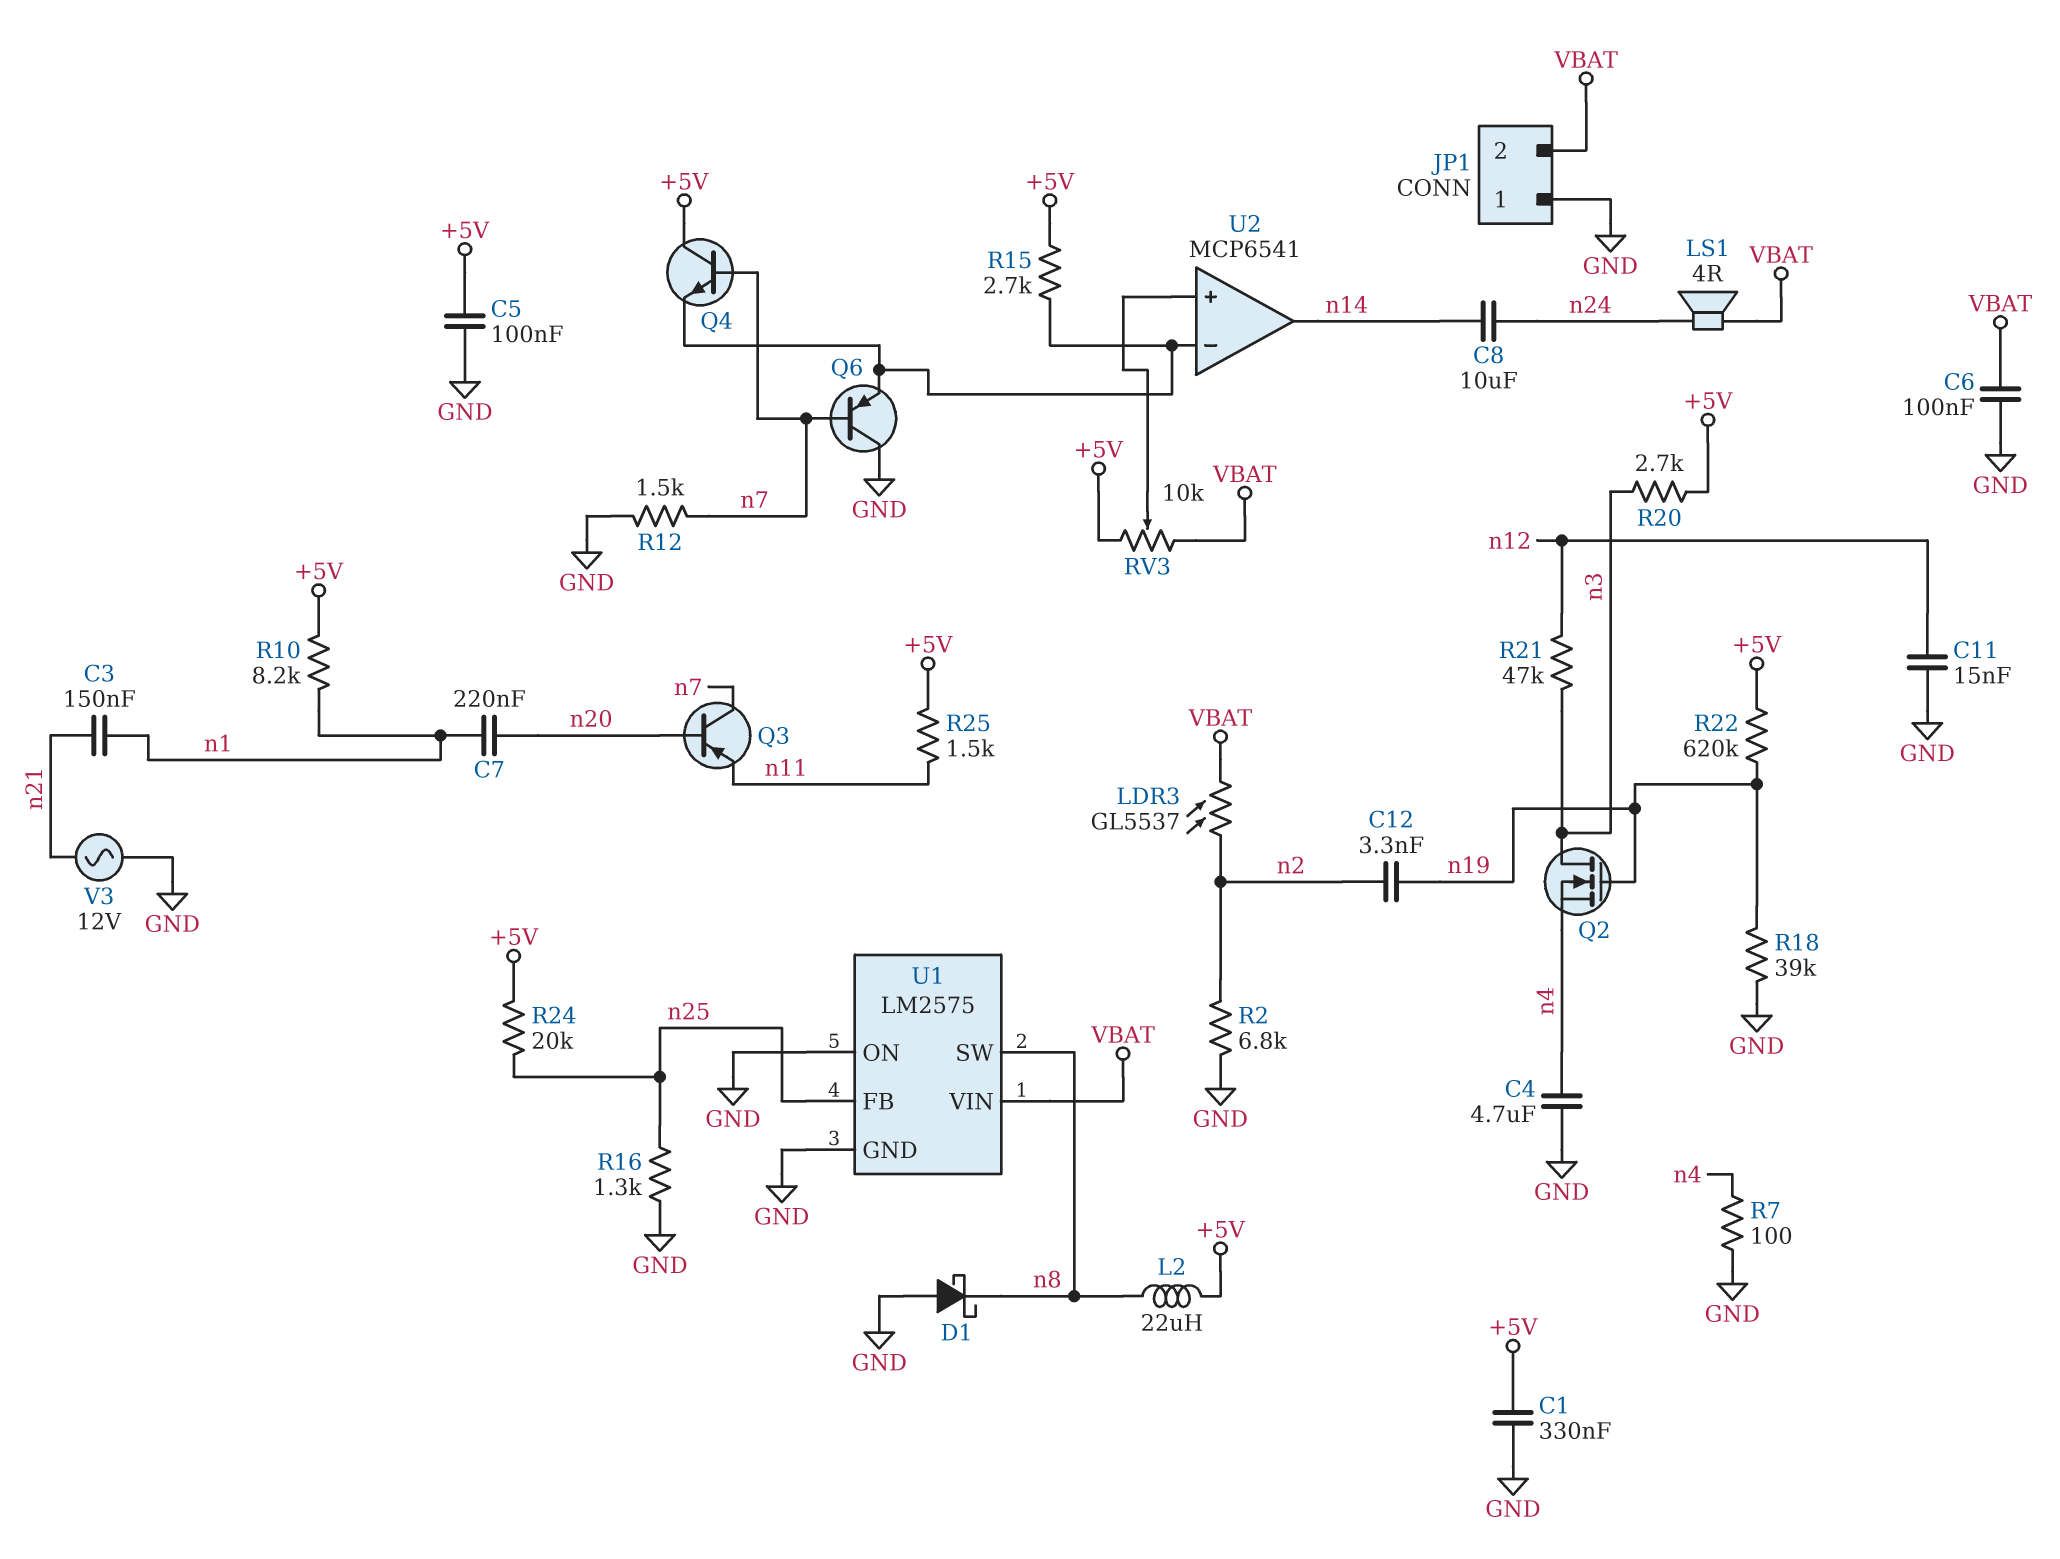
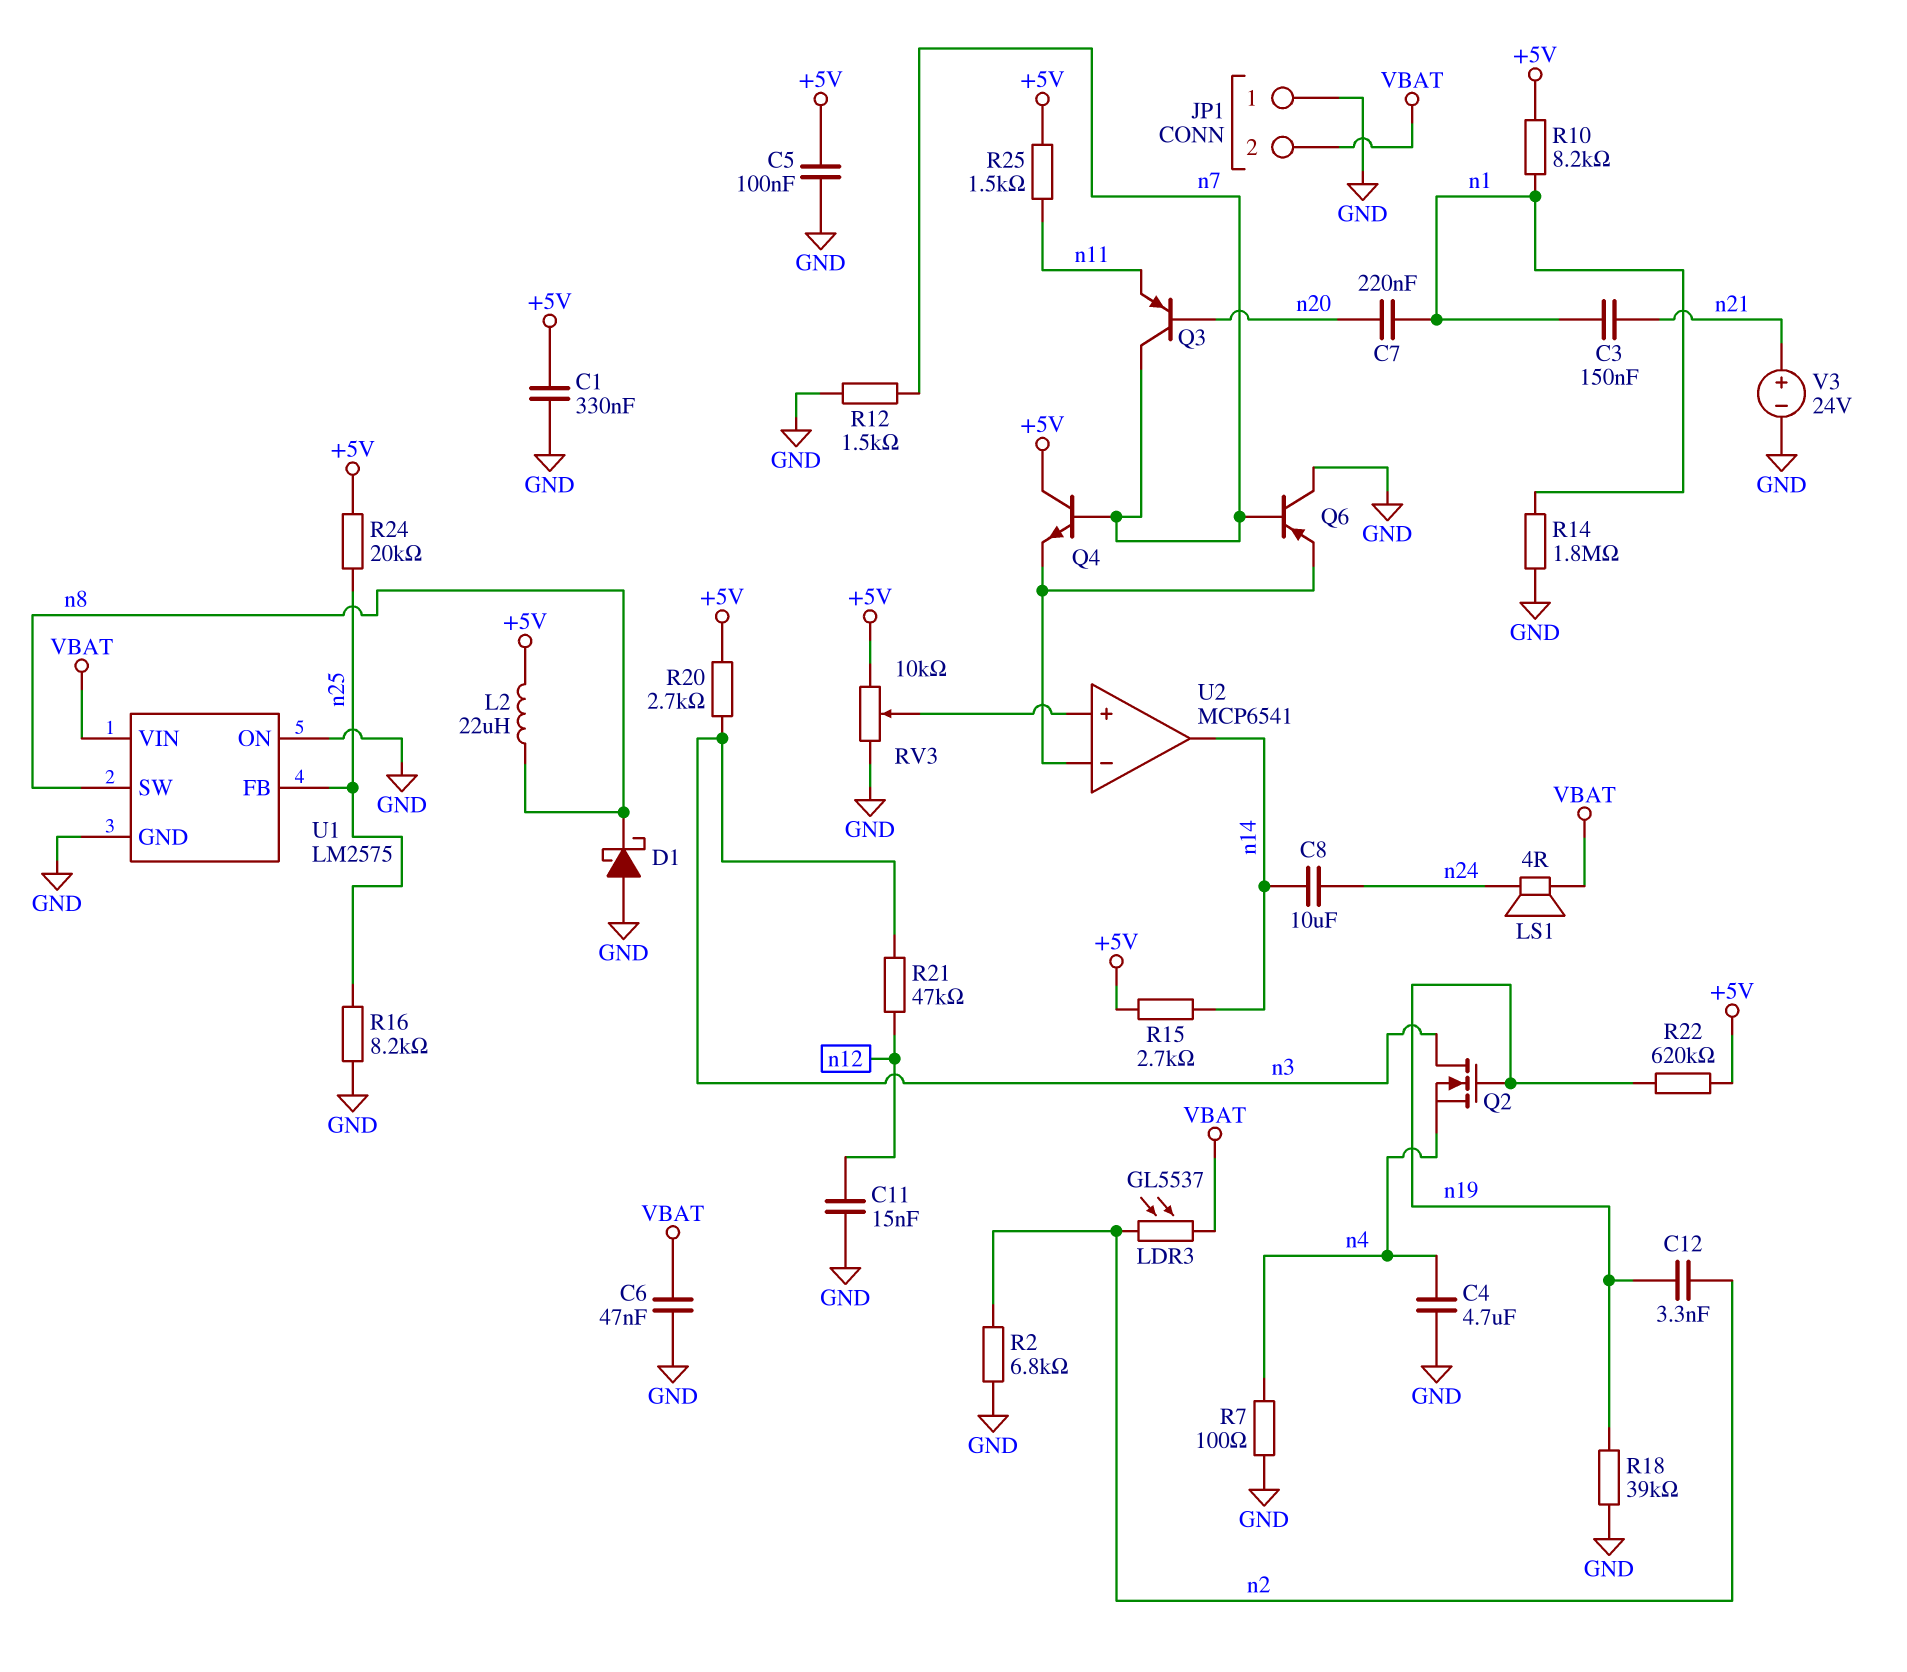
C6: 100nF (GND, VBAT) -> 47nF (GND, VBAT)
R14: none -> 1.8M (GND, n1)
R15: 2.7k (+5V, U2/in-) -> 2.7k (+5V, n14)
R16: 1.3k (GND, n25) -> 8.2k (GND, n25)
RV3: 10k (+5V, VBAT, wiper U2/in+) -> 10k (+5V, GND, wiper U2/in+)
V3: AC 12V (GND, n21) -> 24V (plus n21, minus GND)

